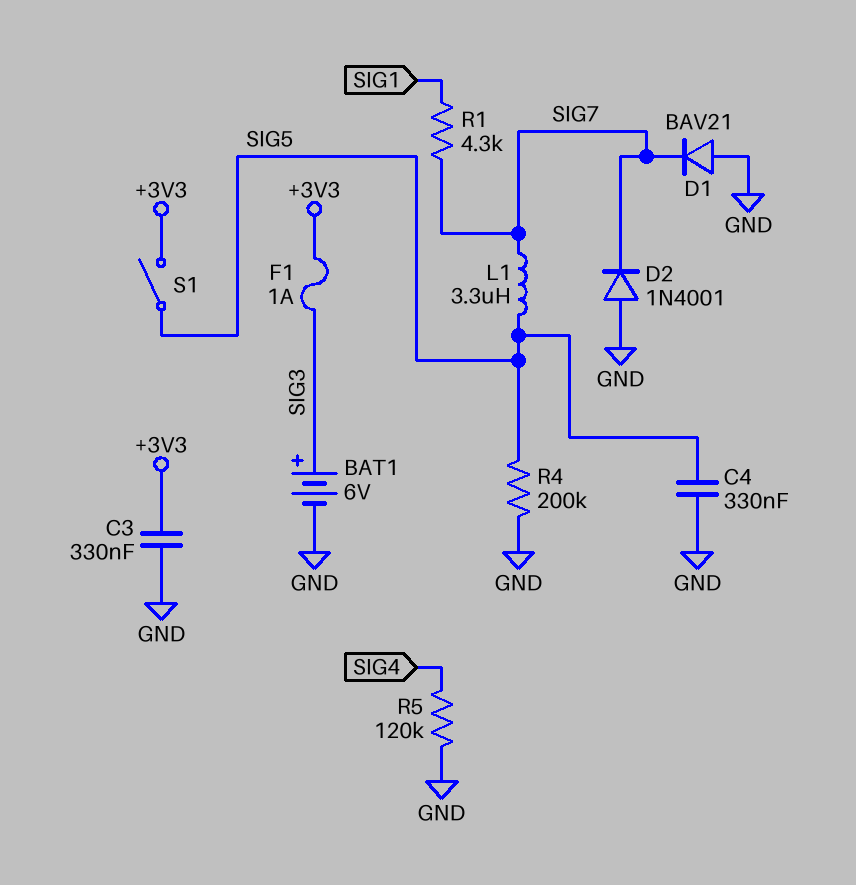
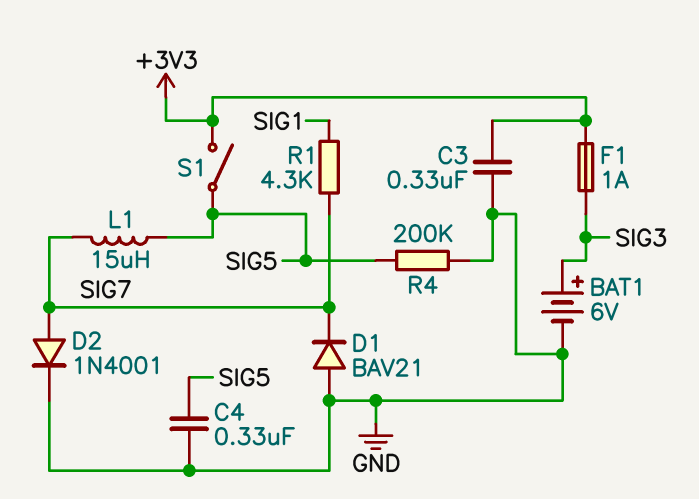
D2: diode 1N4001 (A GND, K SIG7) -> diode 1N4001 (A SIG7, K GND)
L1: 3.3uH (SIG5, SIG7) -> 15uH (SIG5, SIG7)
R5: 120k (GND, SIG4) -> none

